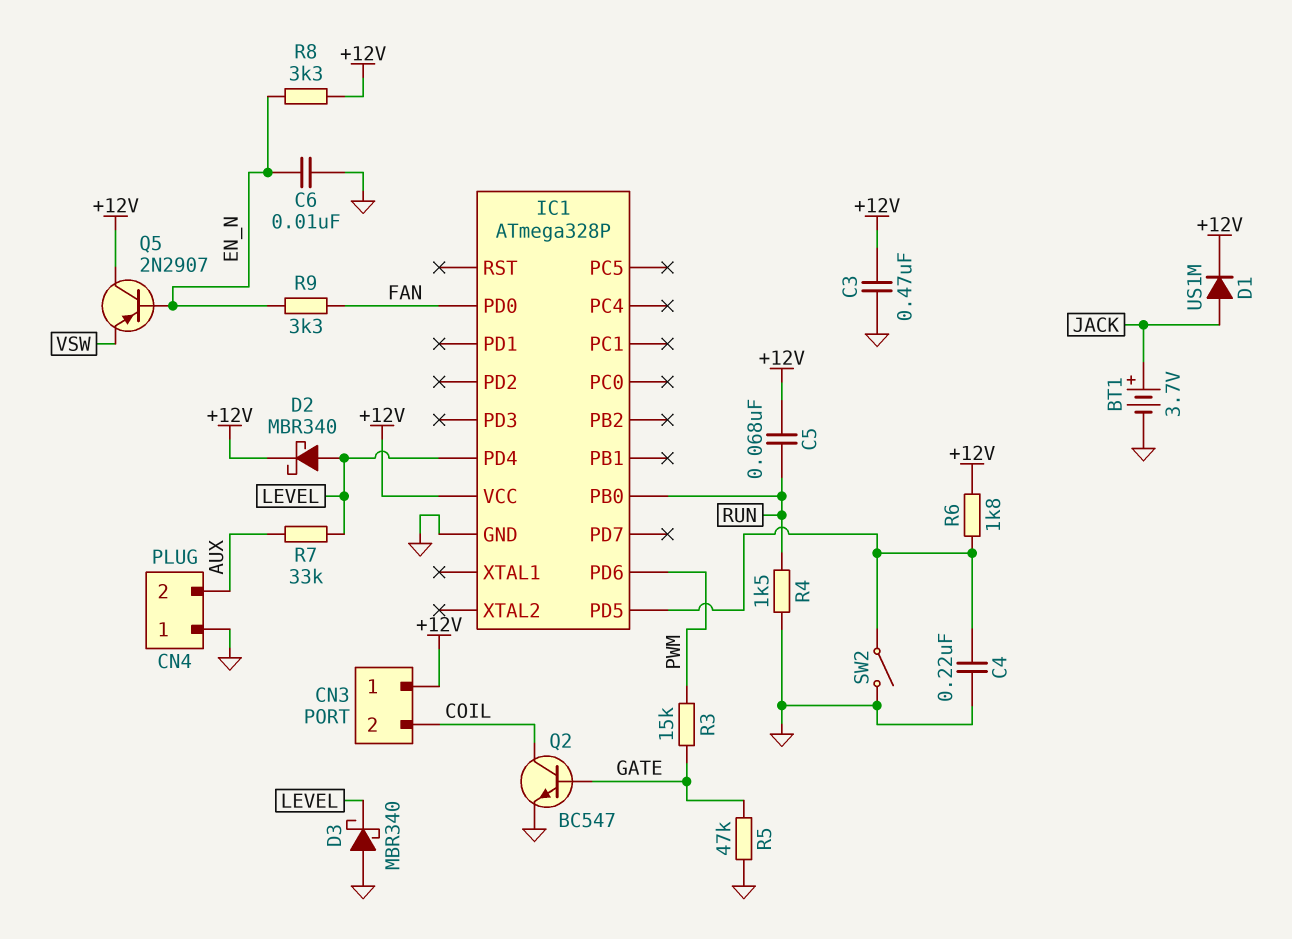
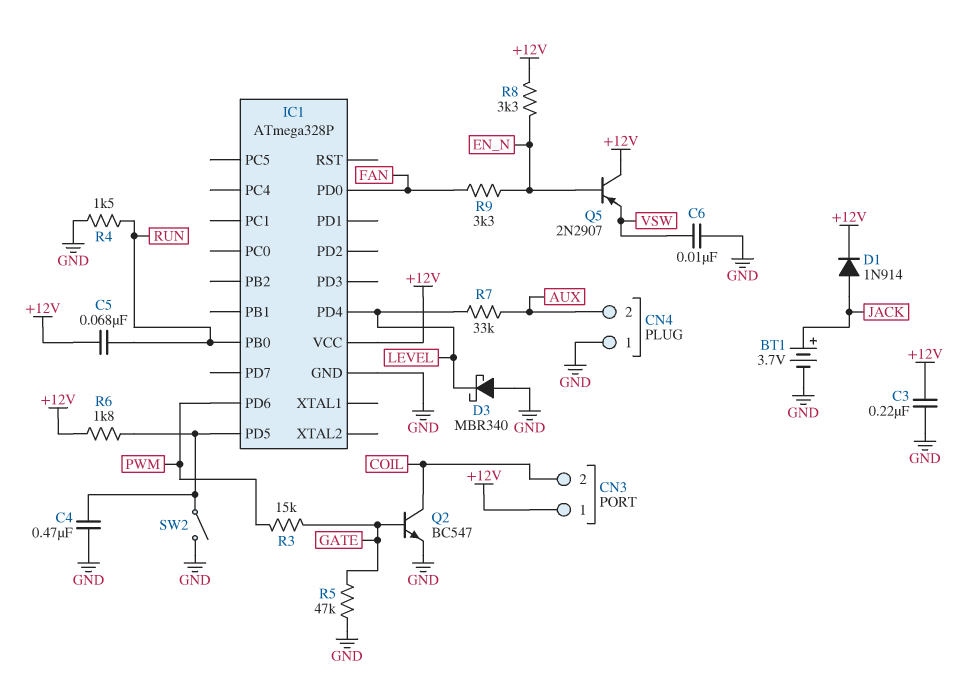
C3: 470nF (+12V, GND) -> 220nF (+12V, GND)
C4: 220nF (GND, IC1/PD5) -> 470nF (GND, IC1/PD5)
C6: 10nF (EN_N, GND) -> 10nF (GND, VSW)
D1: diode US1M (A JACK, K +12V) -> diode 1N914 (A JACK, K +12V)
D2: schottky MBR340 (A LEVEL, K +12V) -> none

